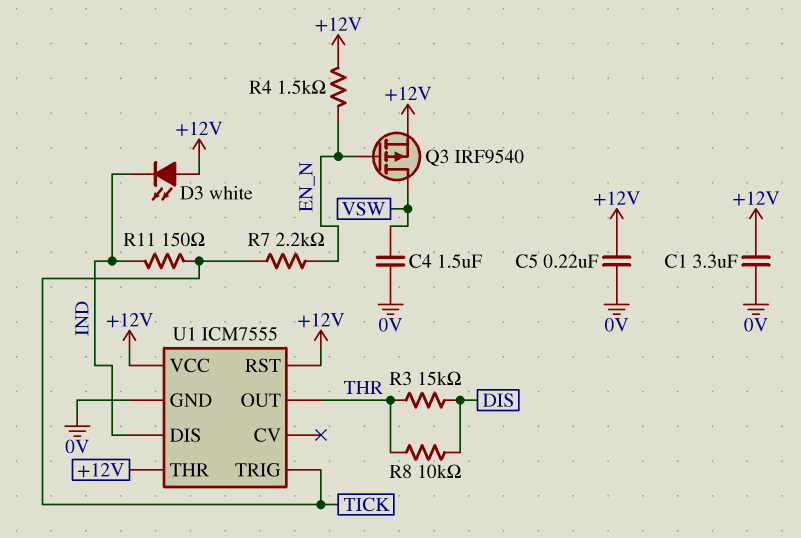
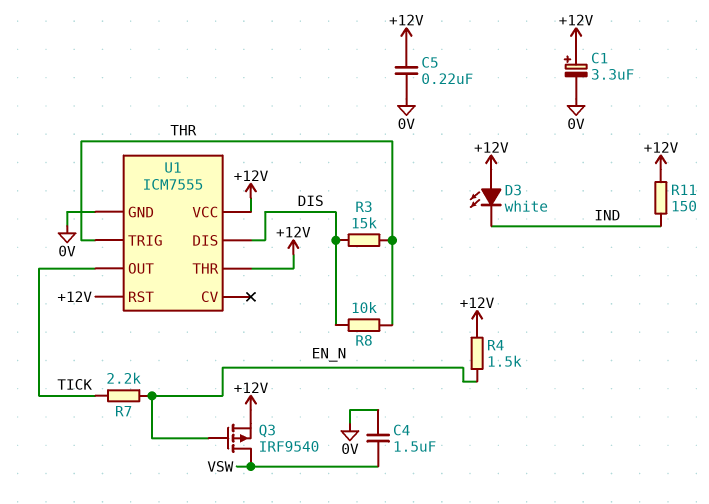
C1: 3.3uF (+12V, 0V) -> 3.3uF (plus +12V, minus 0V)
R11: 150 (IND, TICK) -> 150 (+12V, IND)
U1 pin DIS: IND -> DIS
U1 pin OUT: THR -> TICK
U1 pin TRIG: TICK -> THR

